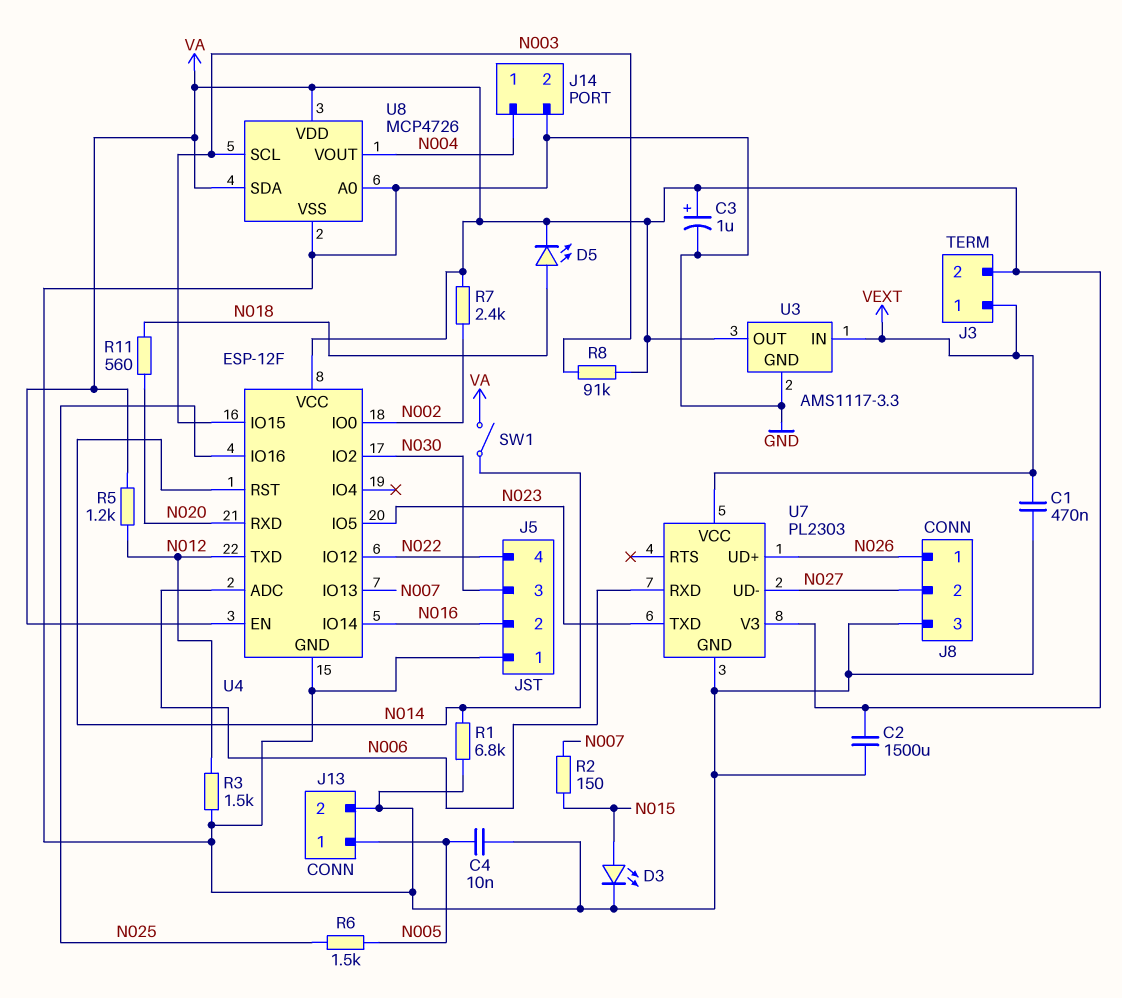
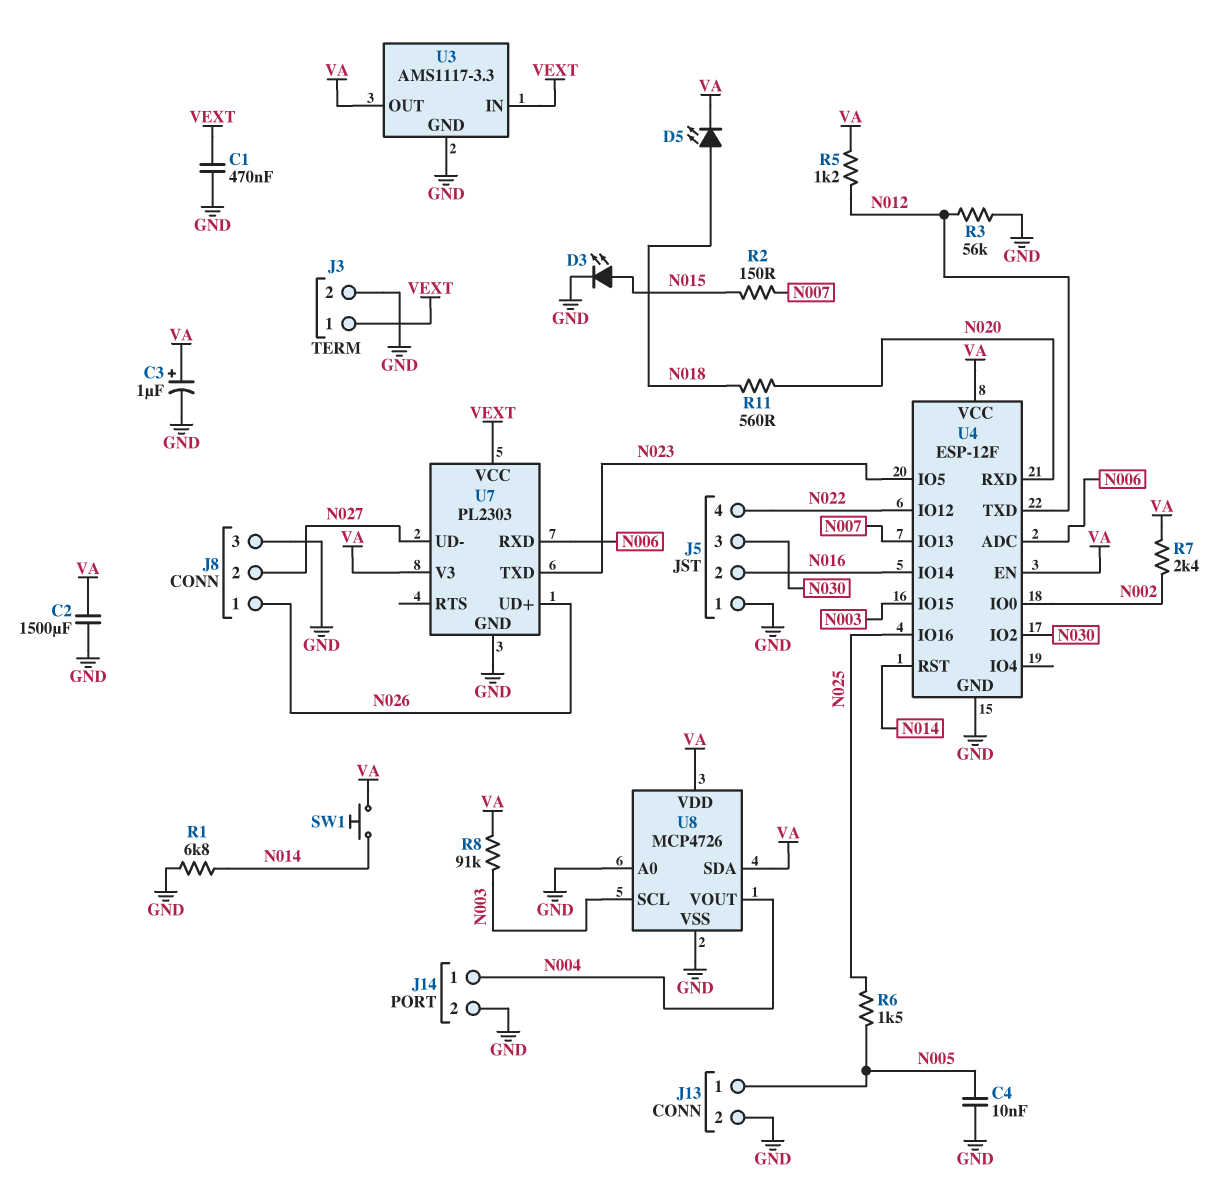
J3 pin 2: VA -> GND
R3: 1.5k (GND, N012) -> 56k (GND, N012)
SW1: switch (N014, VA) -> button (N014, VA)

